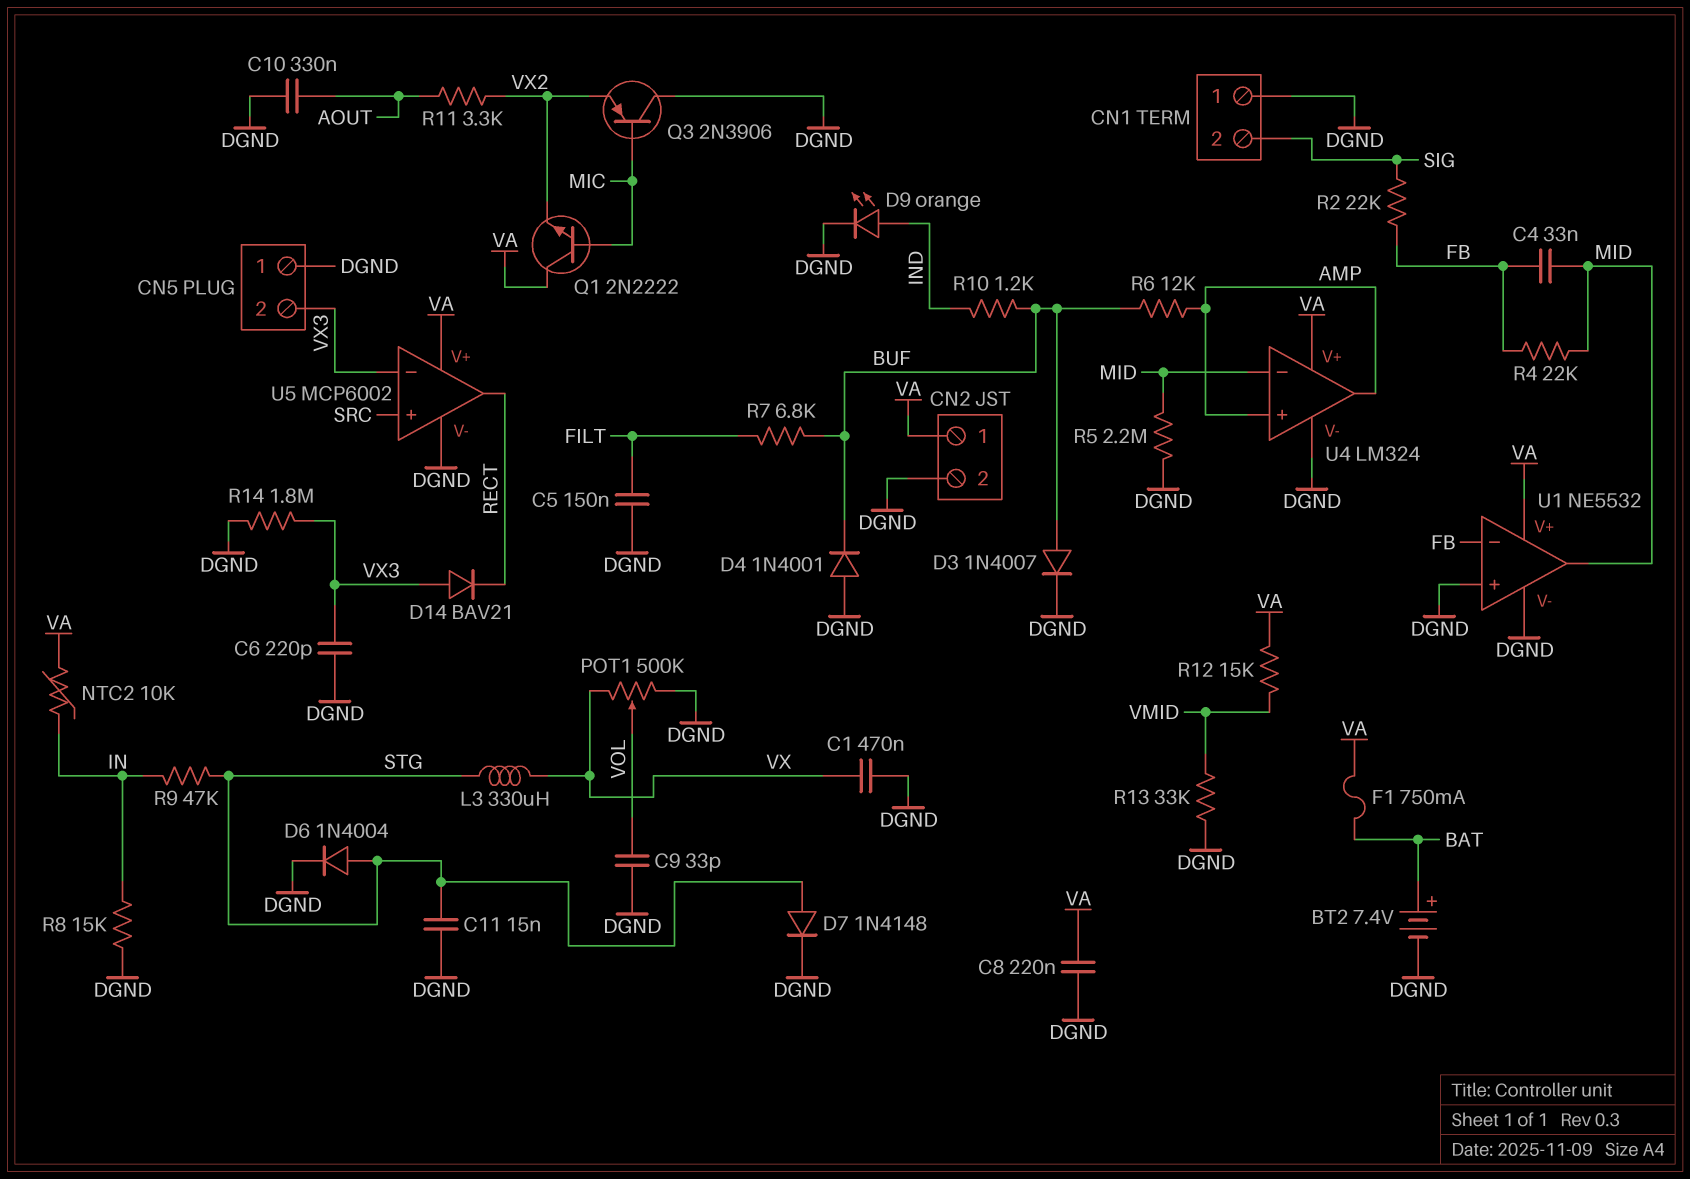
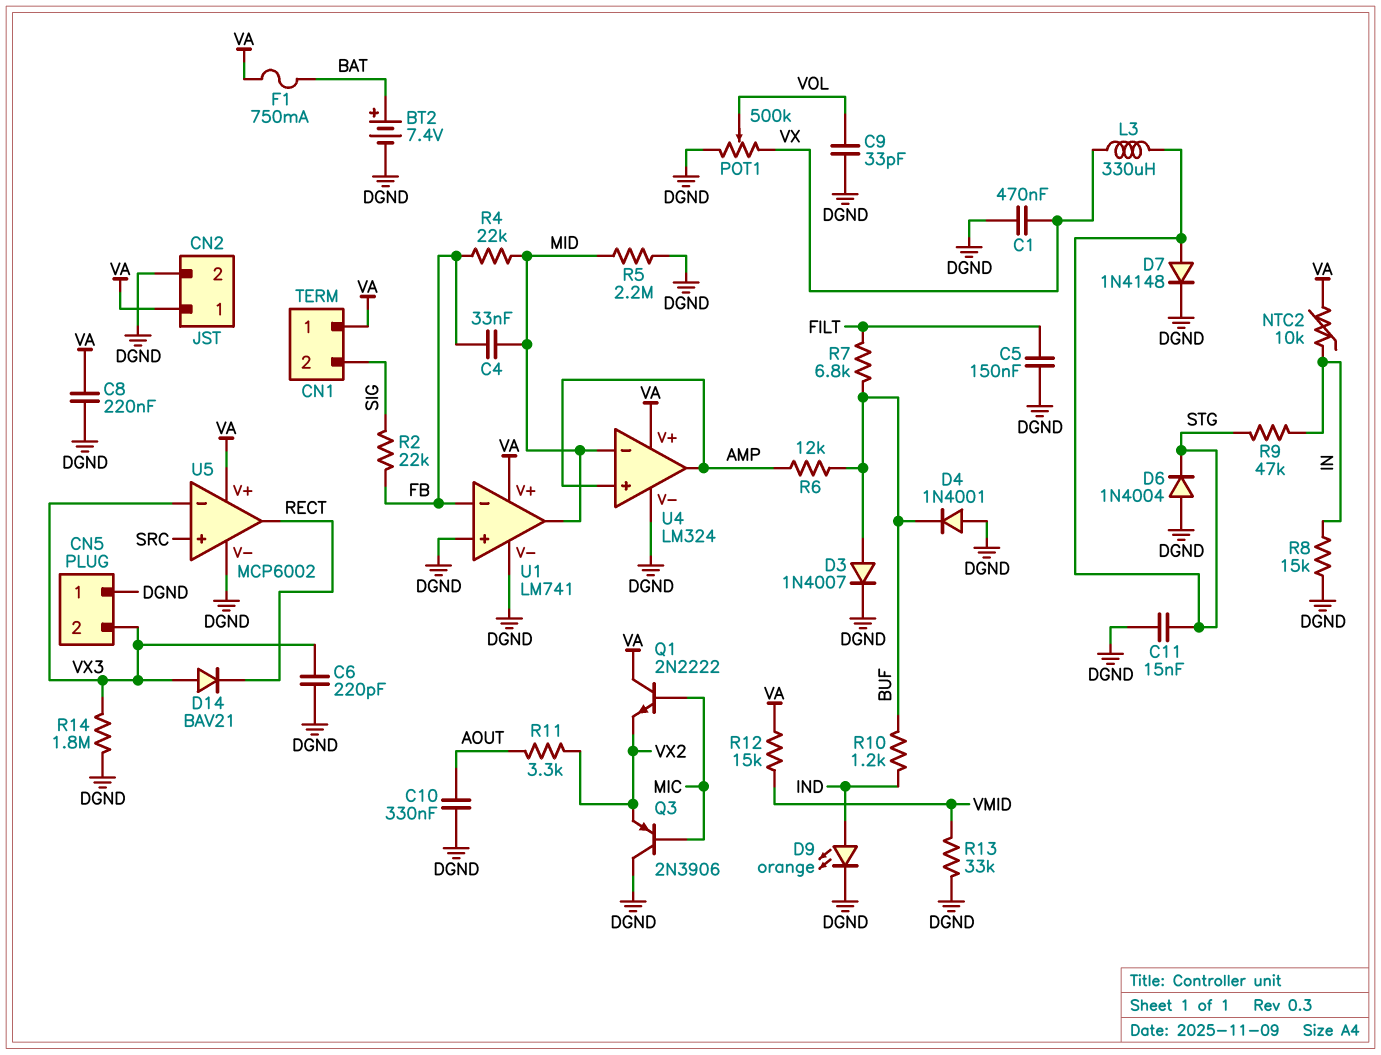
CN1 pin 1: DGND -> VA
D6: diode 1N4004 (A STG, K DGND) -> diode 1N4004 (A DGND, K STG)
U1: NE5532 -> LM741

